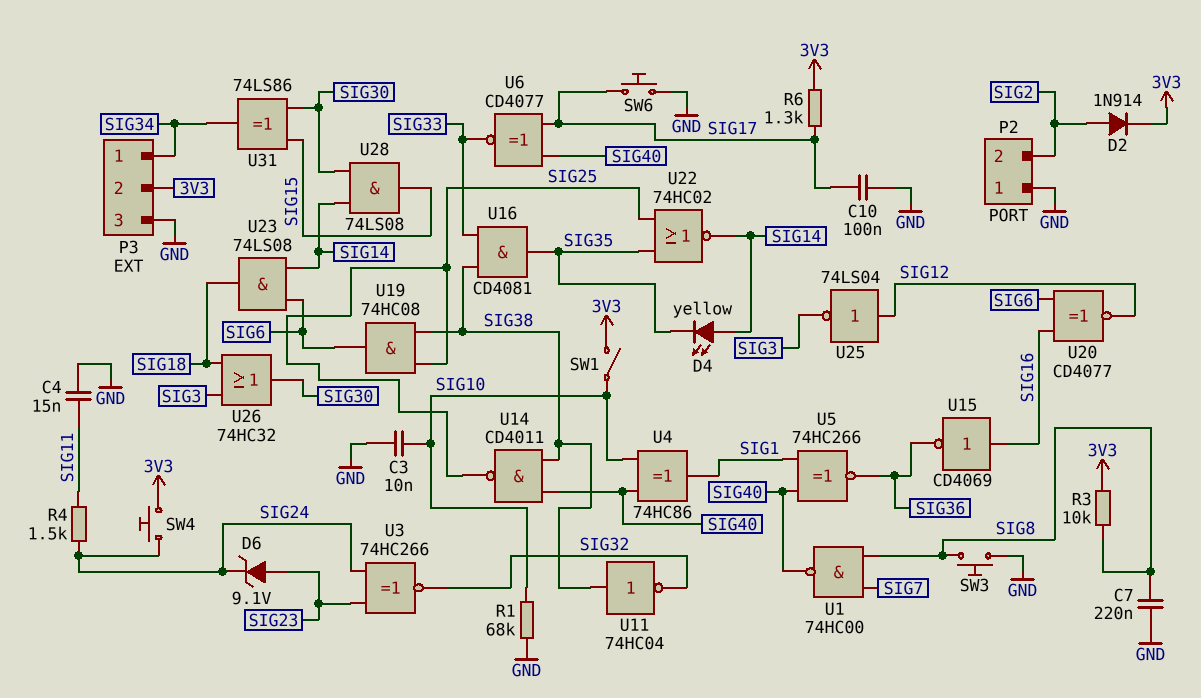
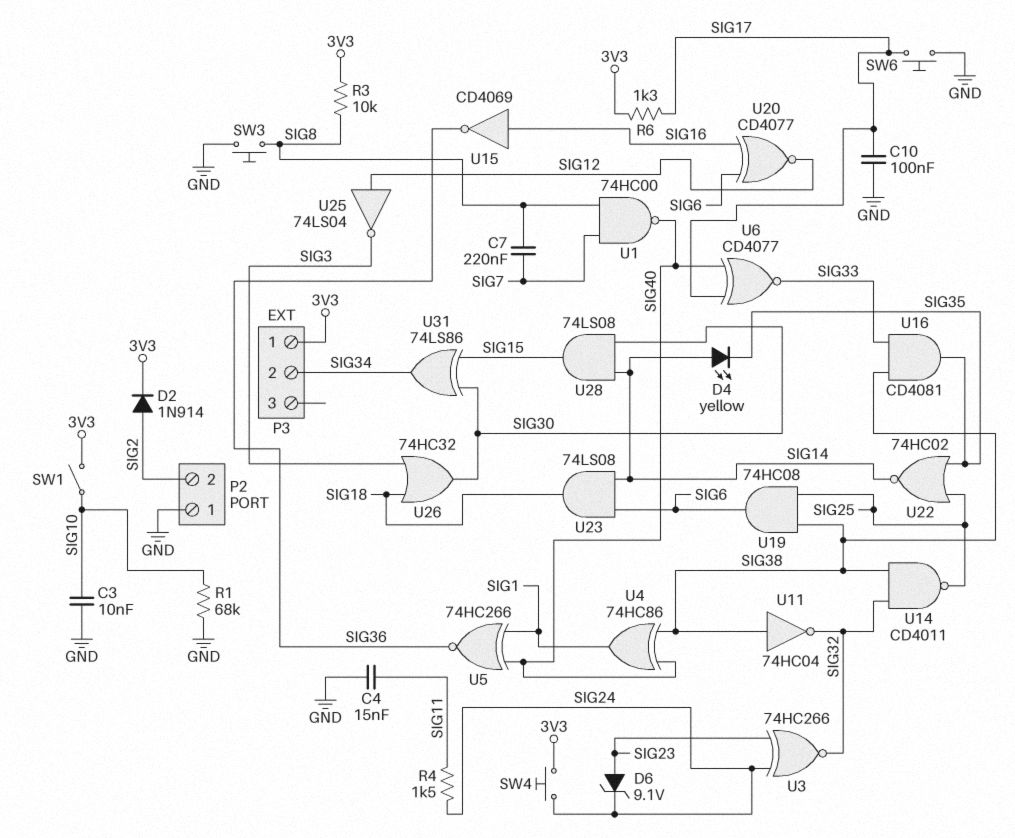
C7: 220nF (GND, SIG8) -> 220nF (SIG7, SIG8)
P3 pin 1: SIG34 -> 3V3
P3 pin 2: 3V3 -> SIG34
P3 pin 3: GND -> none
U4: XOR 74HC86 (in SIG10, in SIG40, out SIG1) -> XOR 74HC86 (in SIG38, in SIG40, out SIG1)
U14: NAND CD4011 (in SIG38, in SIG40, out SIG25) -> NAND CD4011 (in SIG32, in SIG38, out SIG25)

